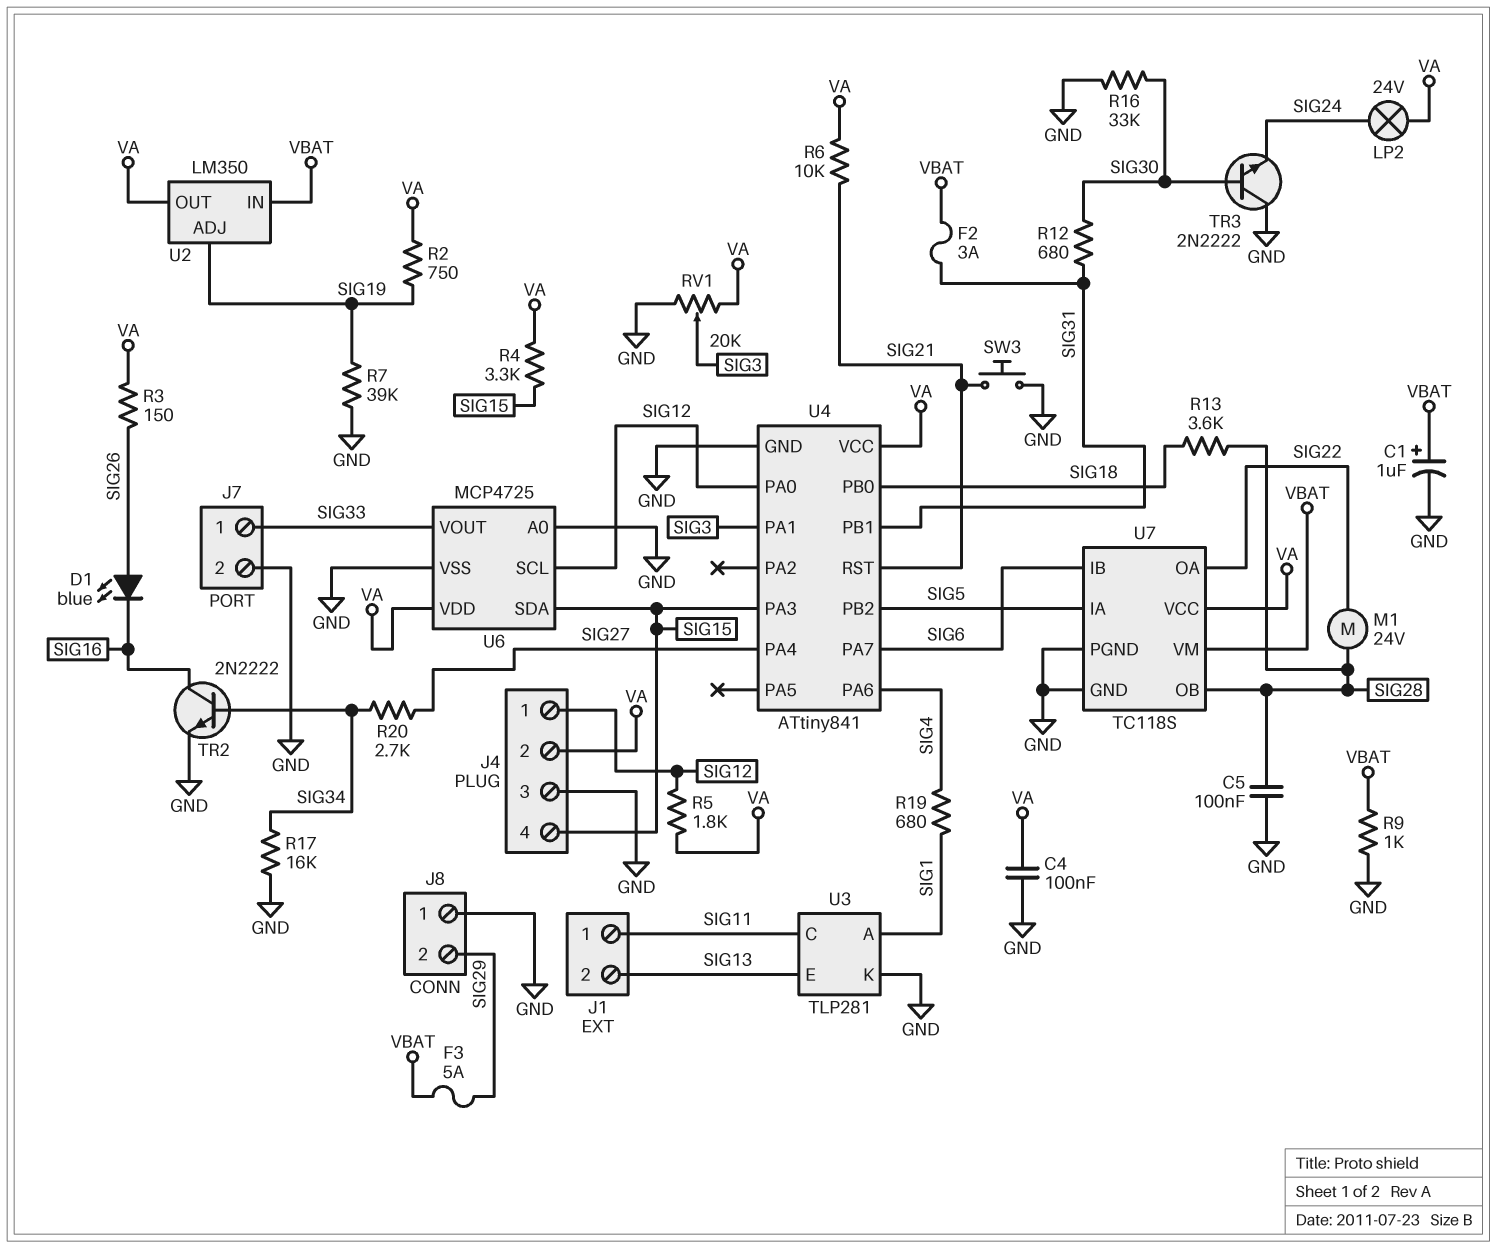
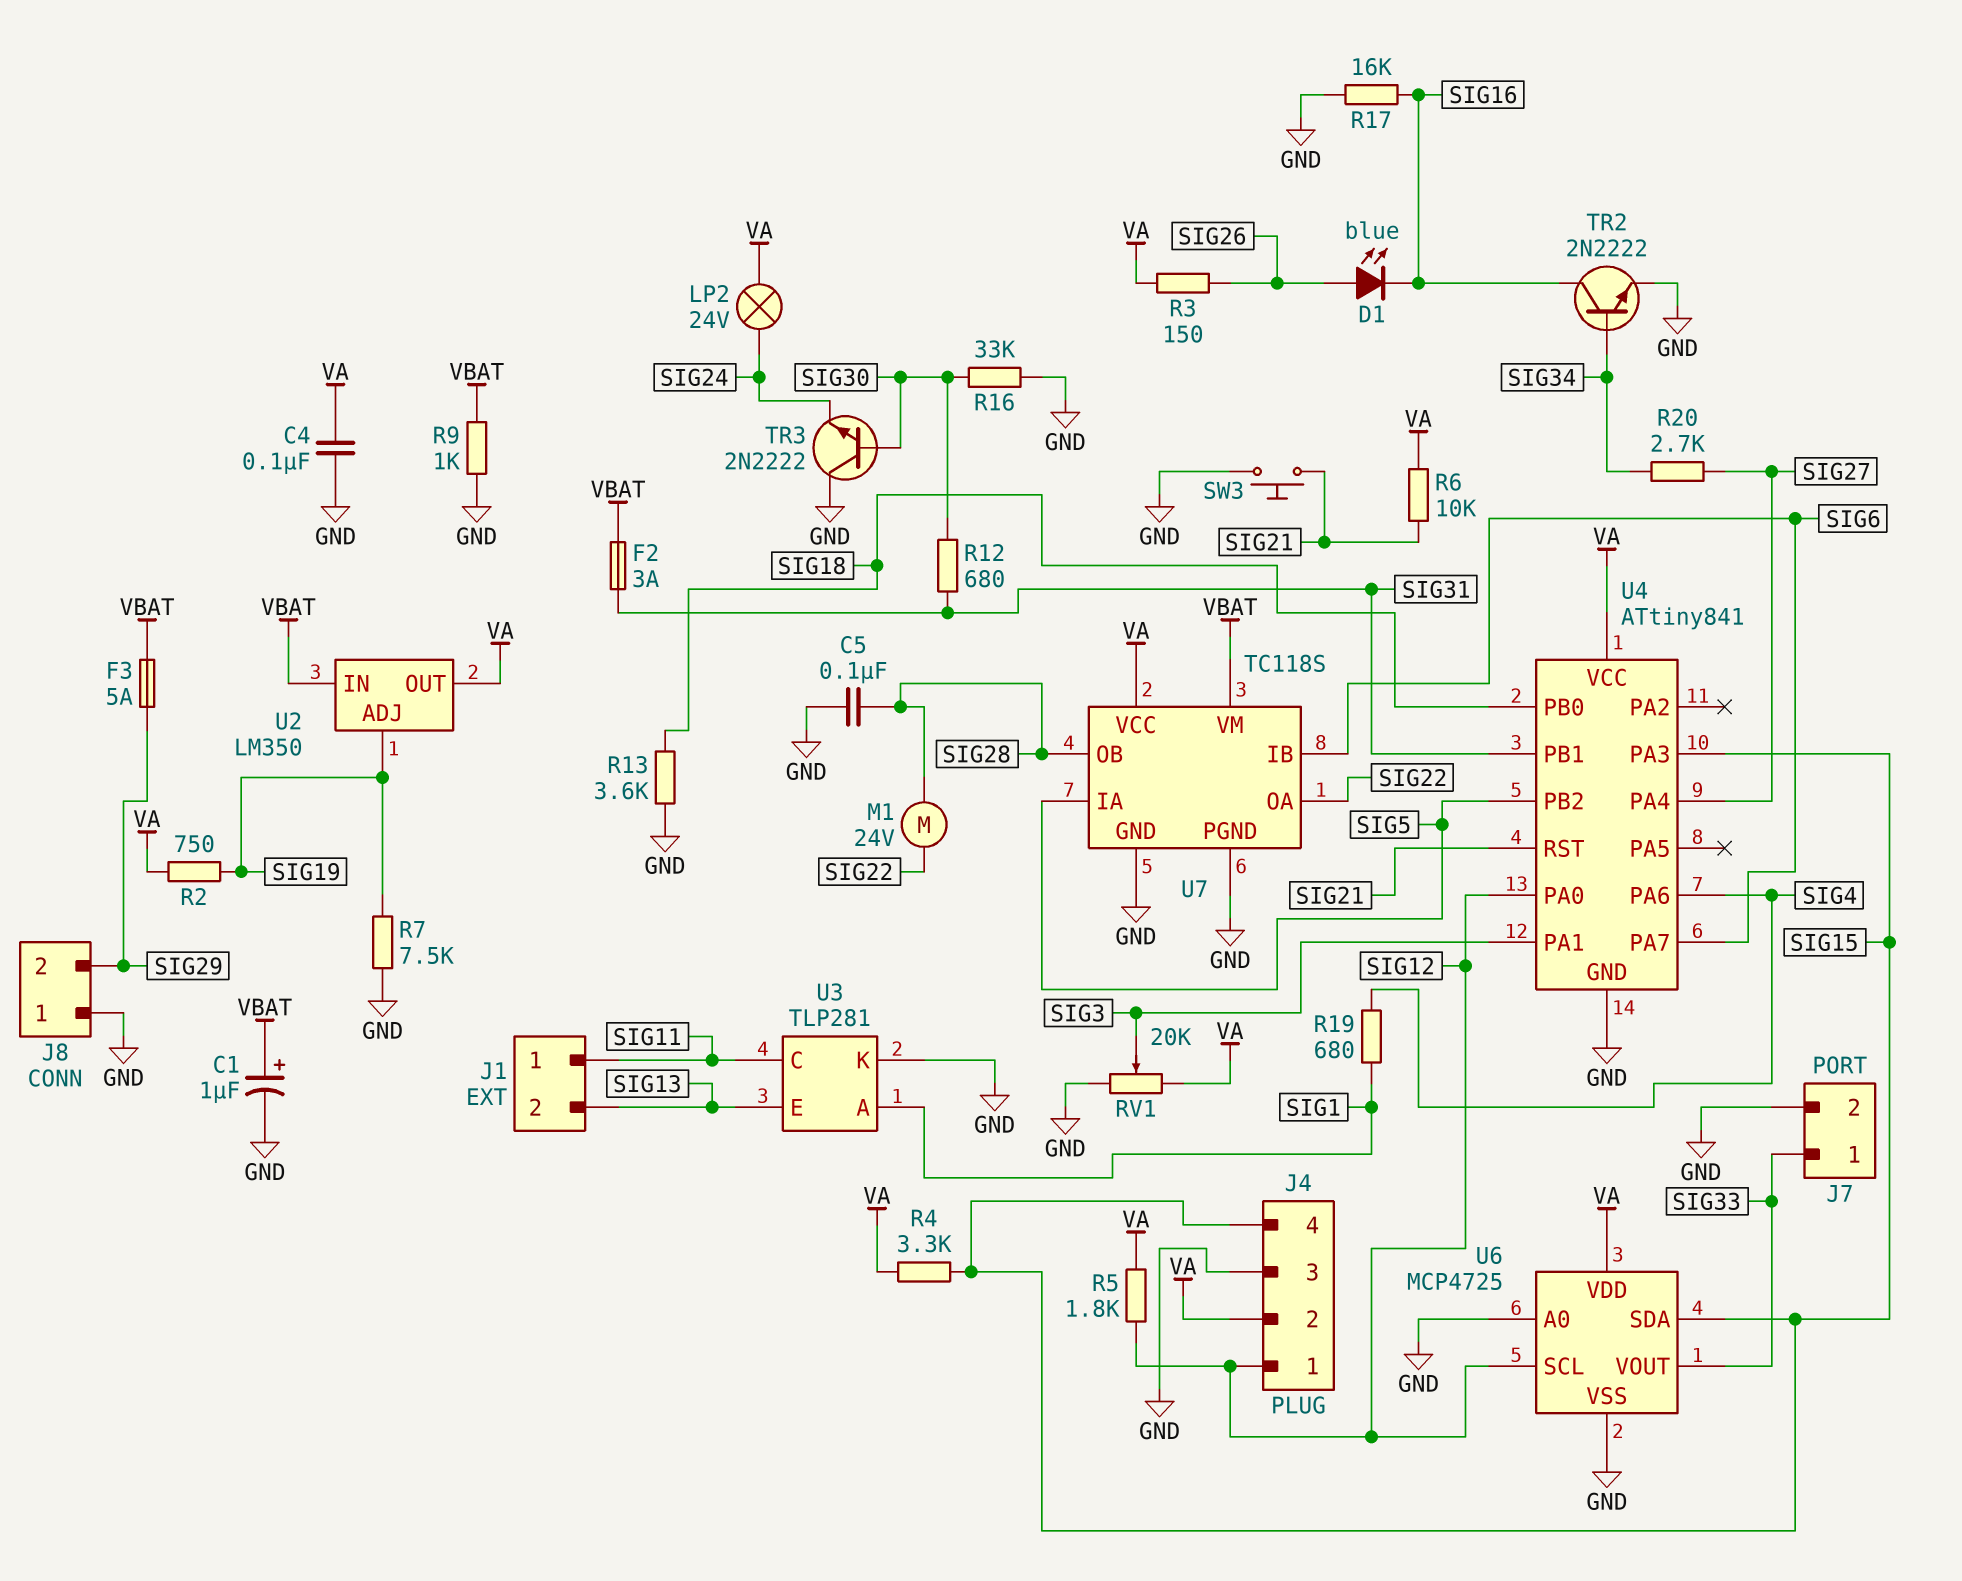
R7: 39k (GND, SIG19) -> 7.5k (GND, SIG19)
R13: 3.6k (SIG18, SIG28) -> 3.6k (GND, SIG18)
R17: 16k (GND, SIG34) -> 16k (GND, SIG16)

